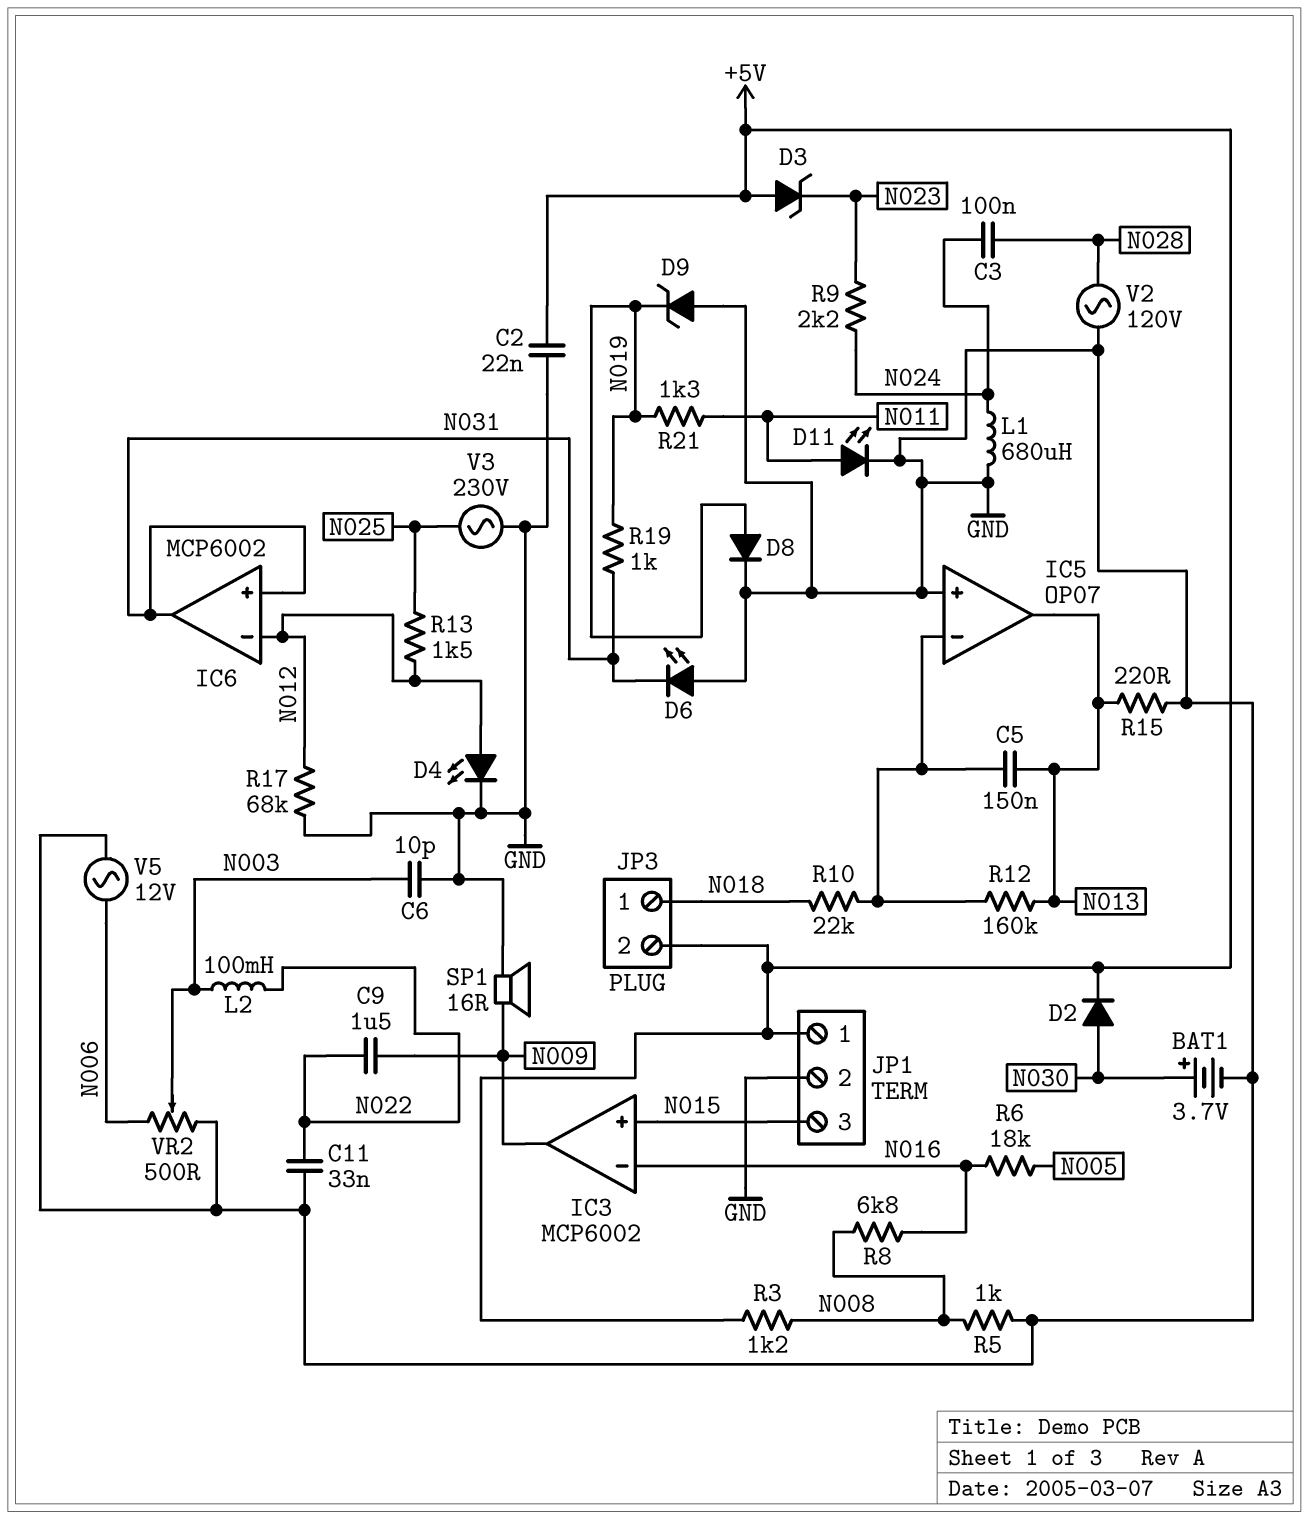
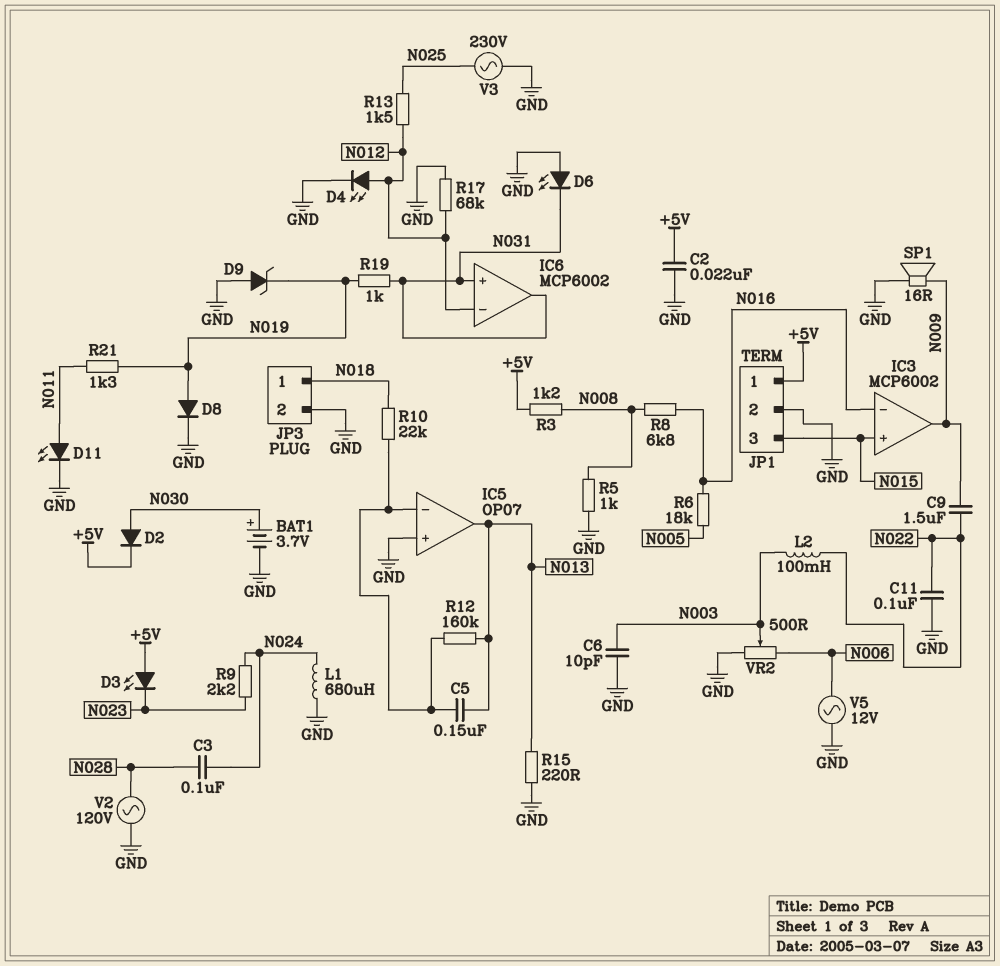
C11: 33nF (GND, N022) -> 100nF (GND, N022)
D3: zener (A +5V, K N023) -> LED (A +5V, K N023)
JP3 pin 2: +5V -> GND

